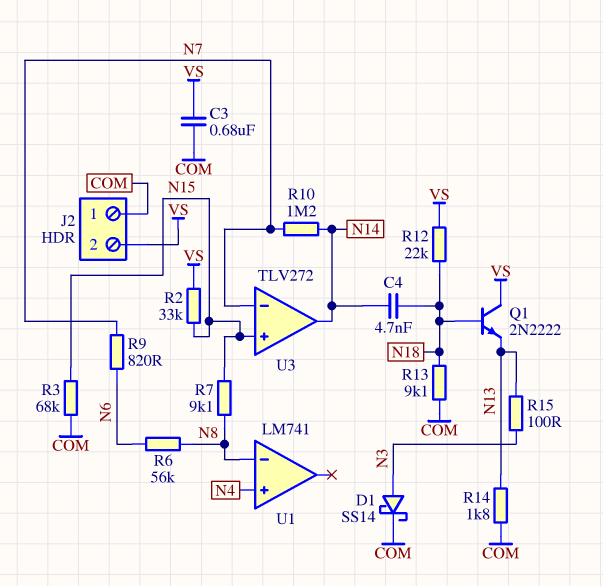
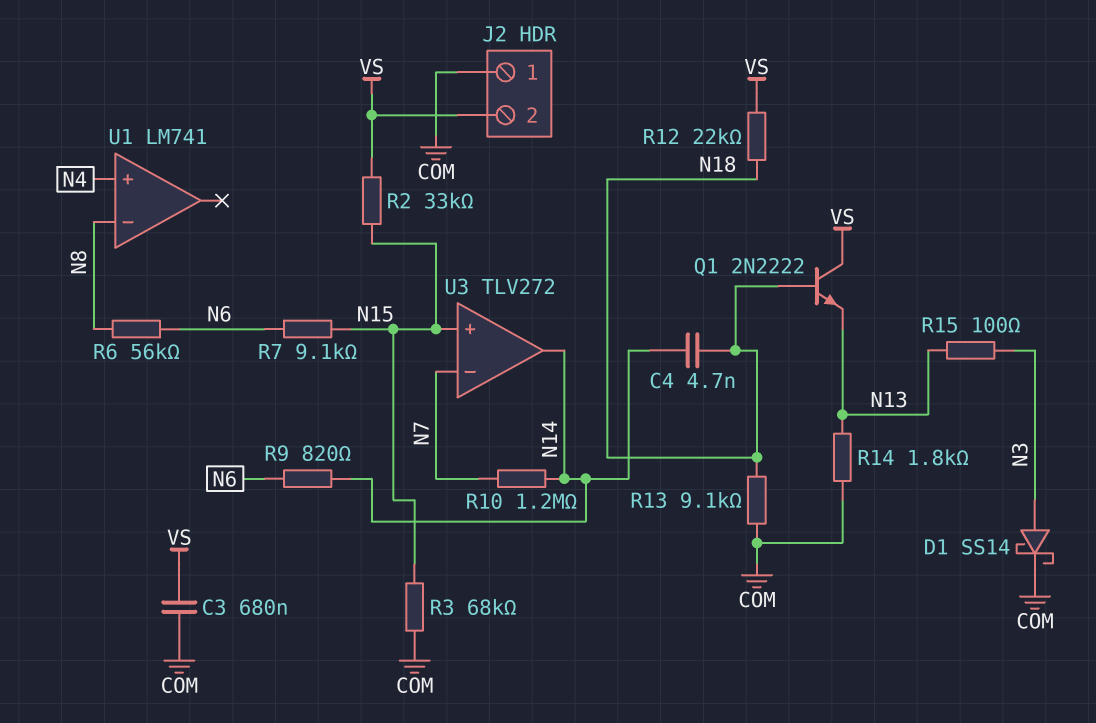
R7: 9.1k (N8, N15) -> 9.1k (N6, N15)
R9: 820 (N6, N7) -> 820 (N6, N14)

